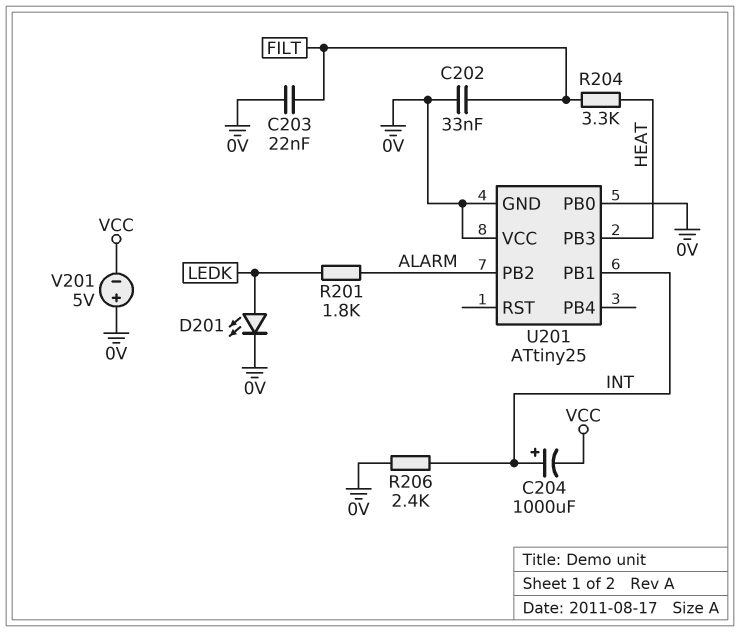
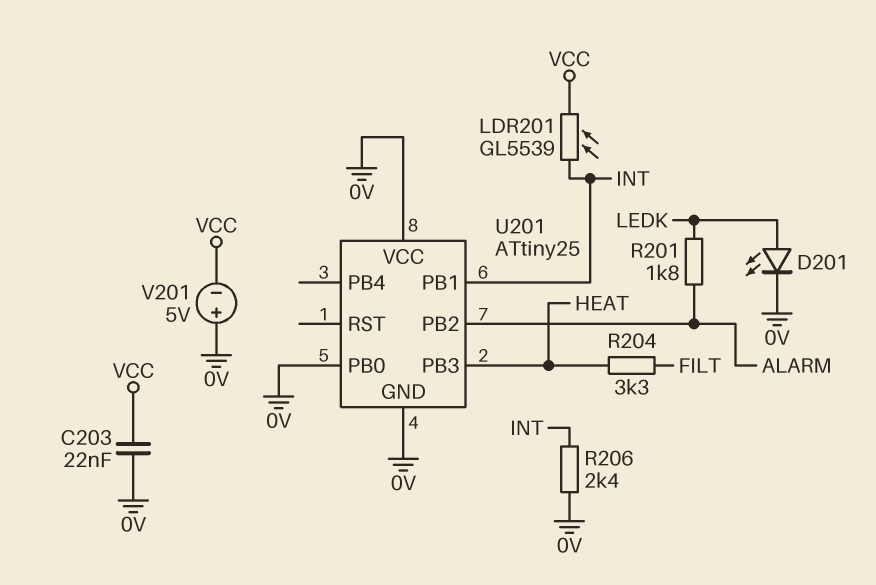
C202: 33nF (0V, FILT) -> none
C203: 22nF (0V, FILT) -> 22nF (0V, VCC)
C204: 1000uF (plus INT, minus VCC) -> none
LDR201: none -> GL5539 (INT, VCC)

